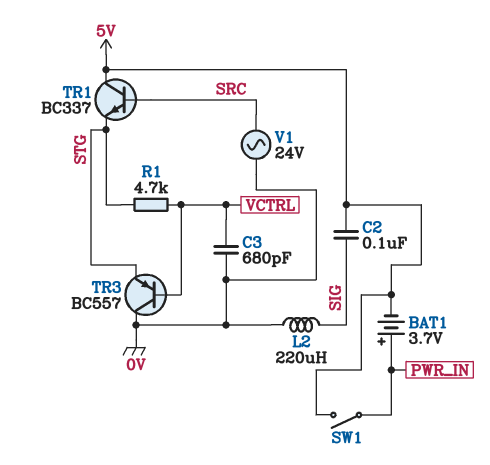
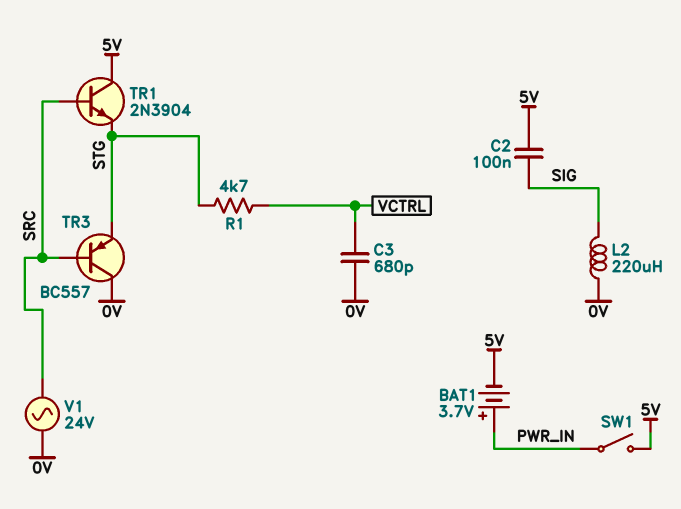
TR1: NPN BC337 (B SRC, C 5V, E STG) -> NPN 2N3904 (B SRC, C 5V, E STG)
TR3: PNP BC557 (B VCTRL, C 0V, E STG) -> PNP BC557 (B SRC, C 0V, E STG)

